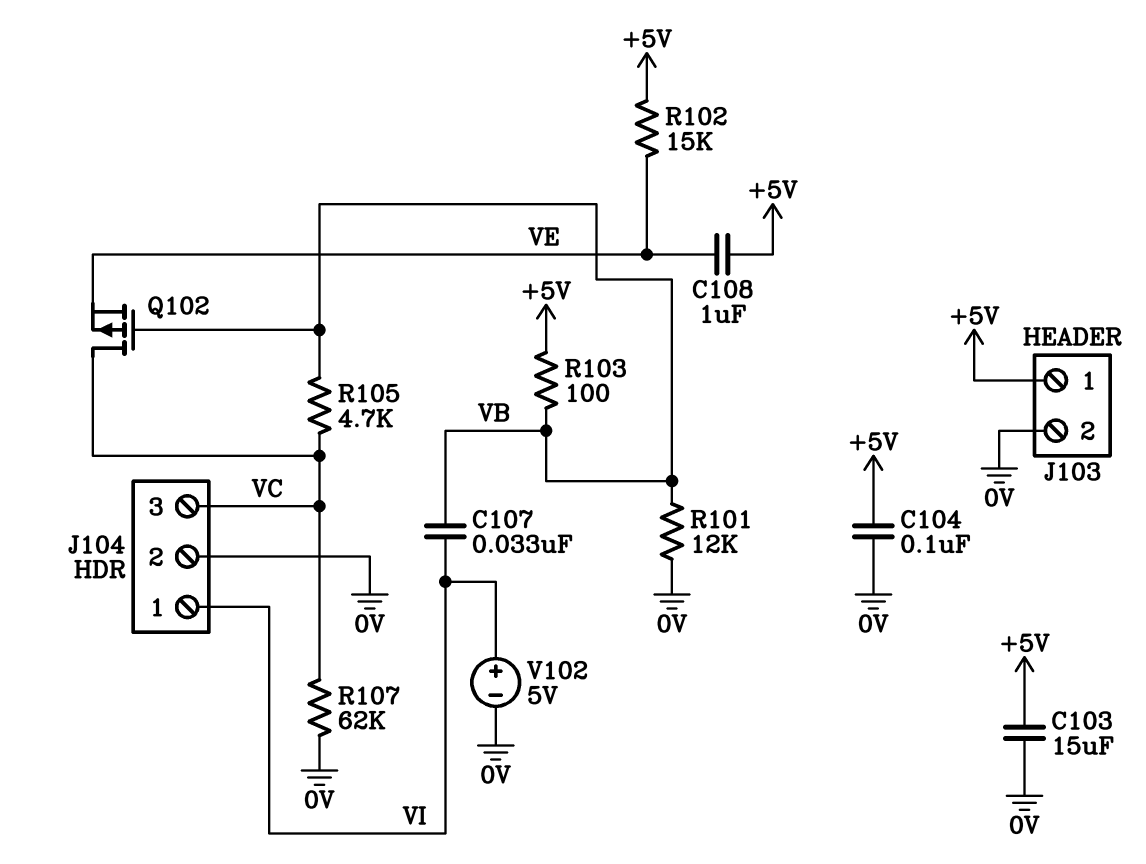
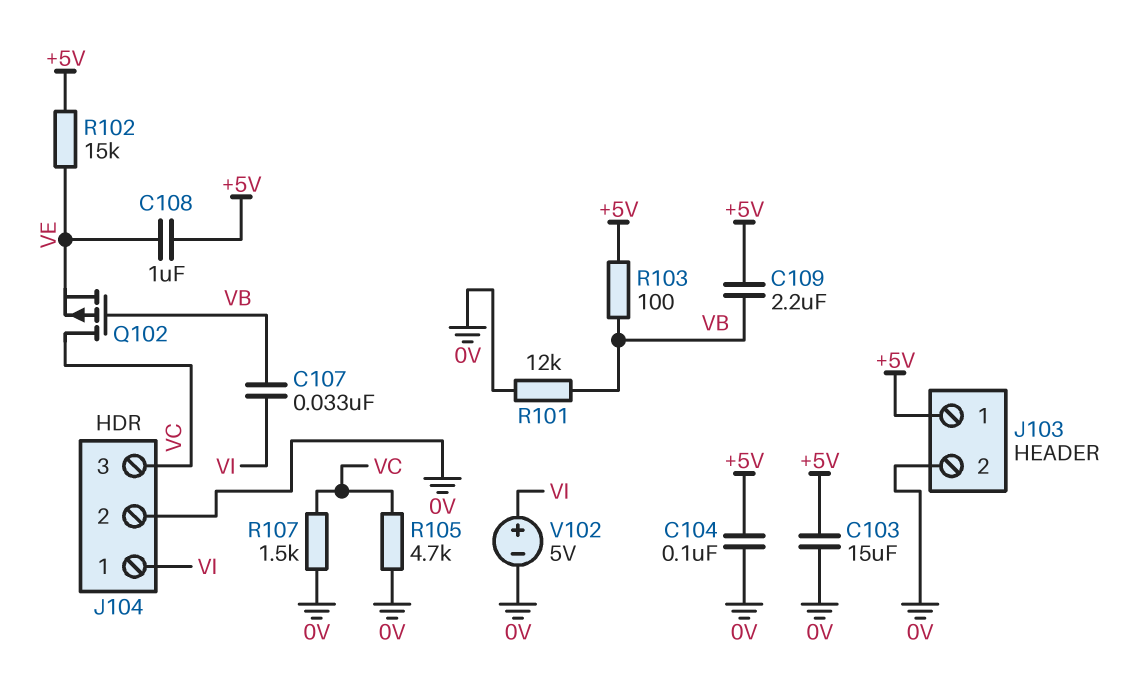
C109: none -> 2.2uF (+5V, VB)
R105: 4.7k (VB, VC) -> 4.7k (0V, VC)
R107: 62k (0V, VC) -> 1.5k (0V, VC)

